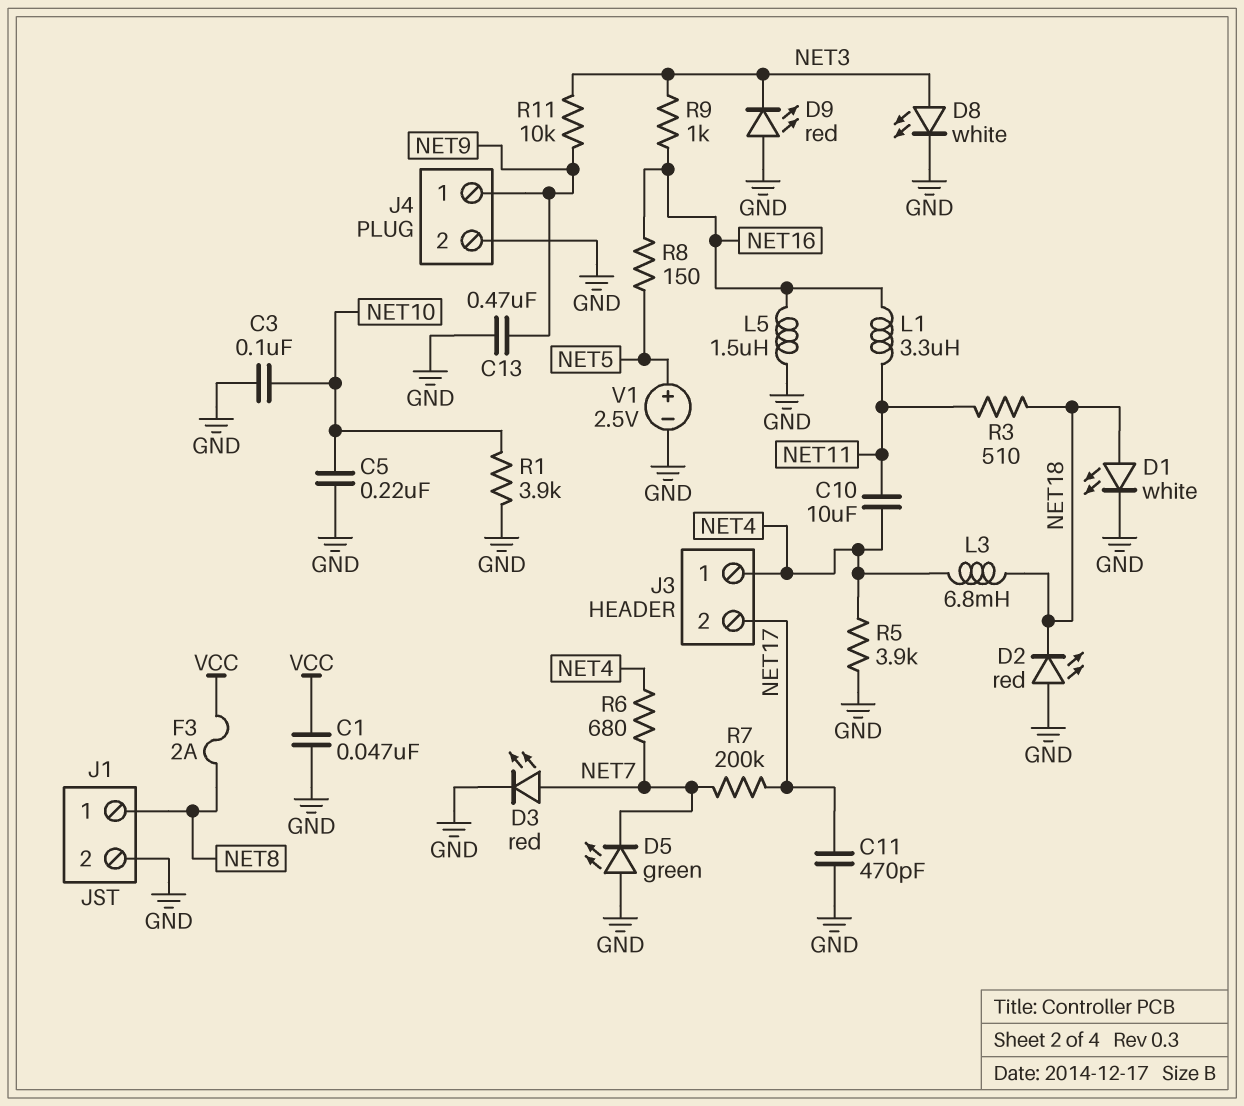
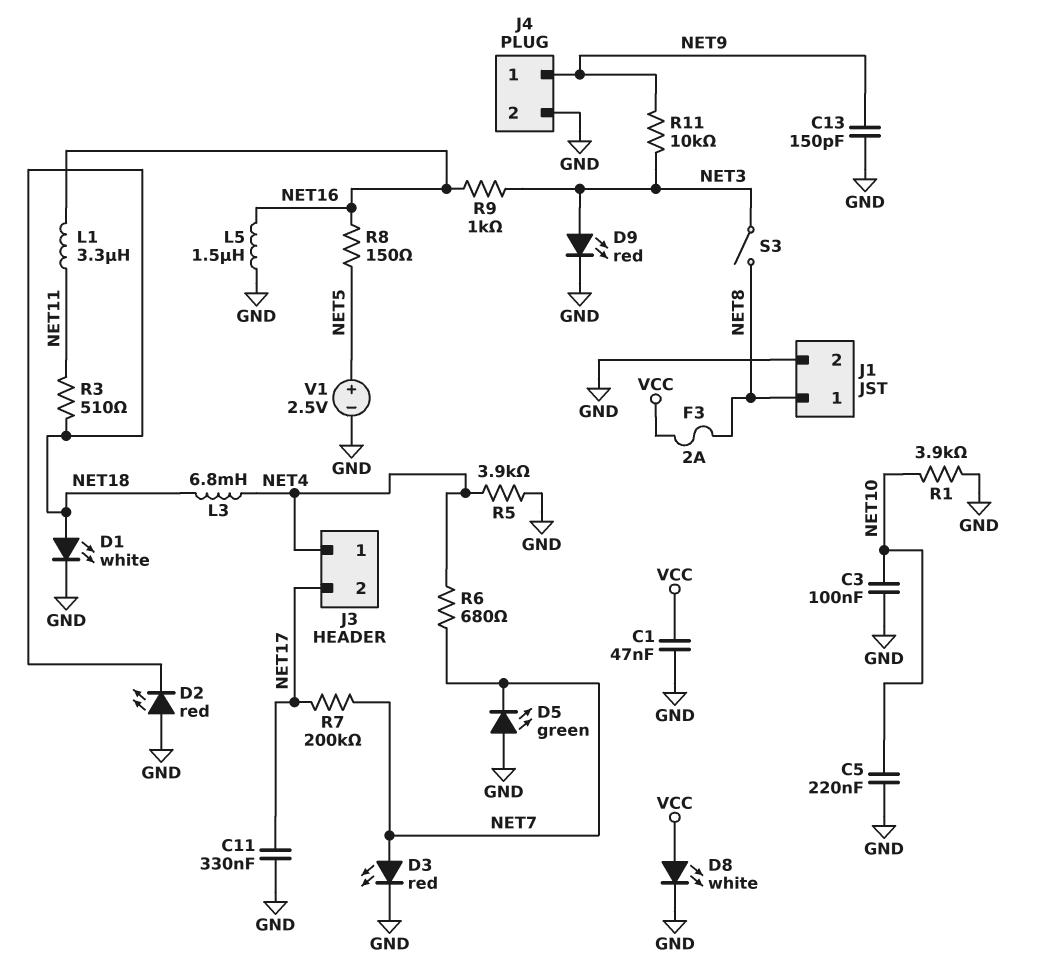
C10: 10uF (NET4, NET11) -> none
C11: 470pF (GND, NET17) -> 330nF (GND, NET17)
C13: 470nF (GND, NET9) -> 150pF (GND, NET9)
D8: LED white (A NET3, K GND) -> LED white (A VCC, K GND)
D9: LED red (A GND, K NET3) -> LED red (A NET3, K GND)
S3: none -> switch (NET3, NET8)

